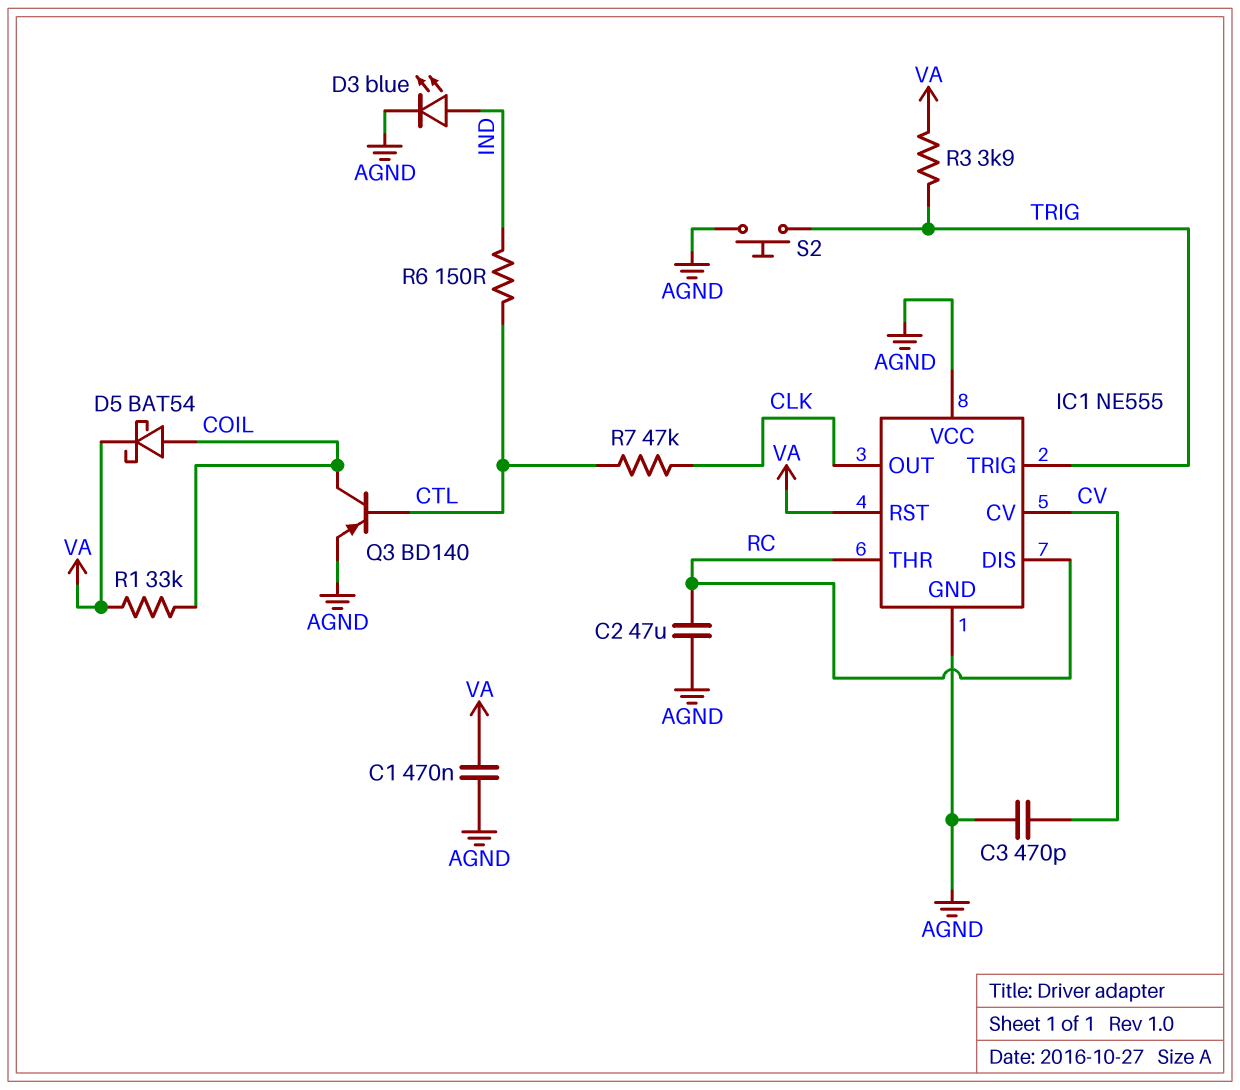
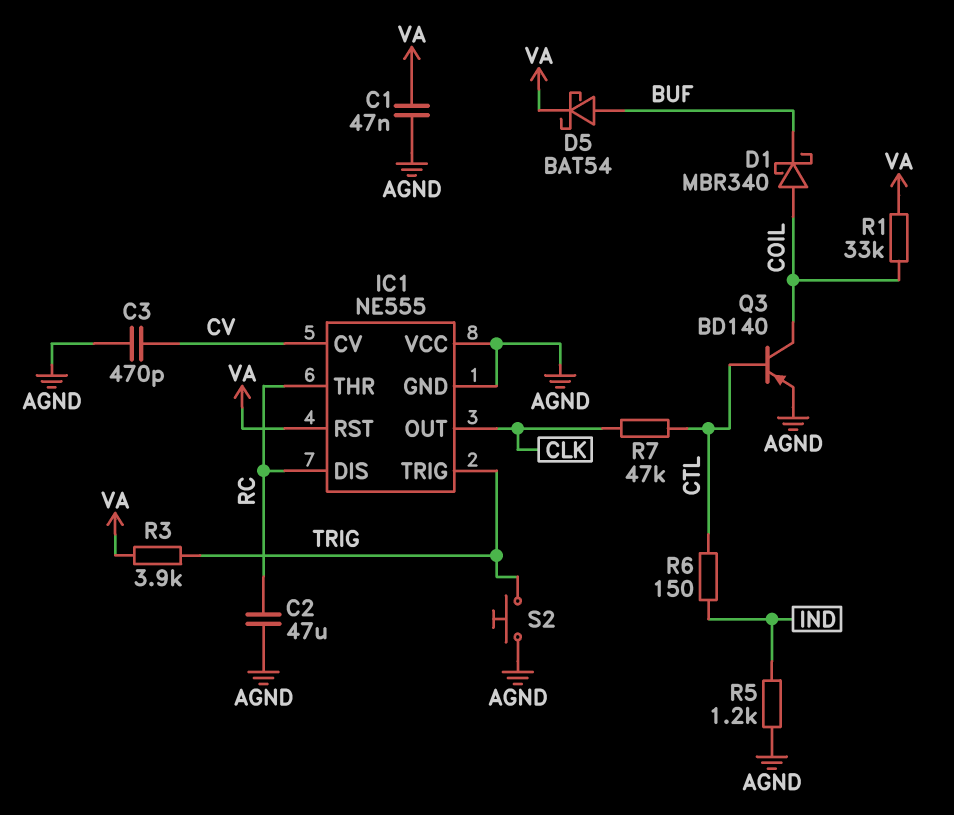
C1: 470nF (AGND, VA) -> 47nF (AGND, VA)
D1: none -> schottky MBR340 (A COIL, K BUF)
D3: LED blue (A IND, K AGND) -> none
D5: schottky BAT54 (A COIL, K VA) -> schottky BAT54 (A BUF, K VA)
R5: none -> 1.2k (AGND, IND)

